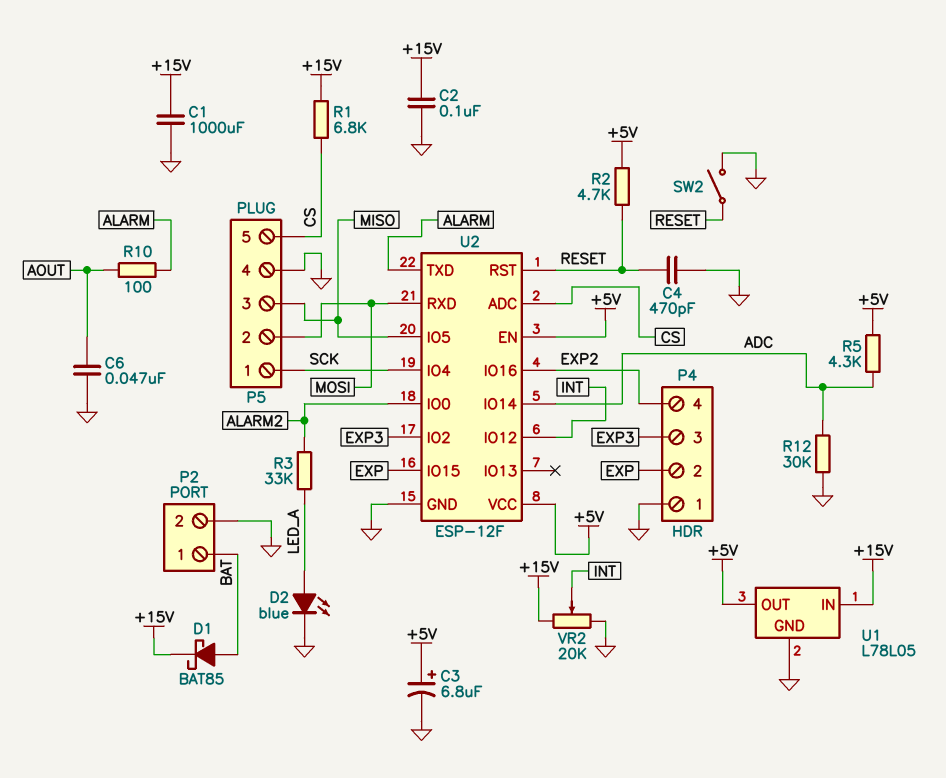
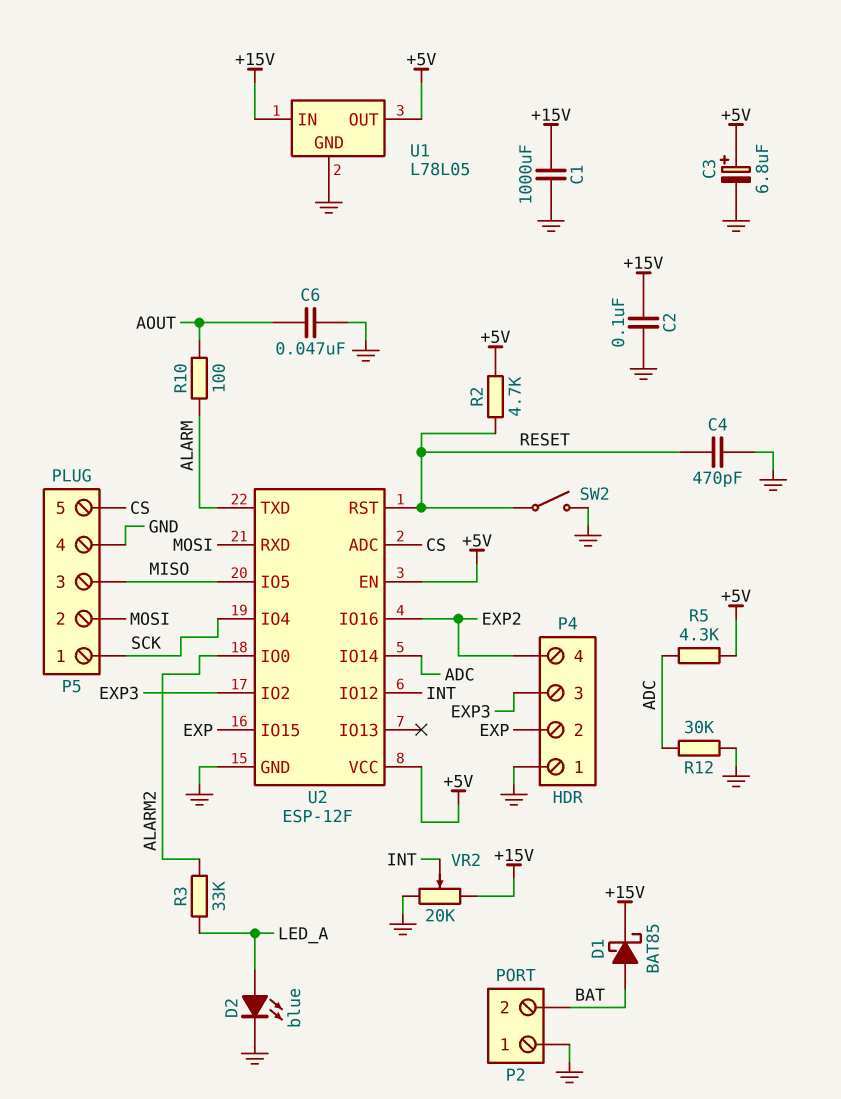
P2 pin 1: BAT -> GND
P2 pin 2: GND -> BAT
R1: 6.8k (+15V, CS) -> none

